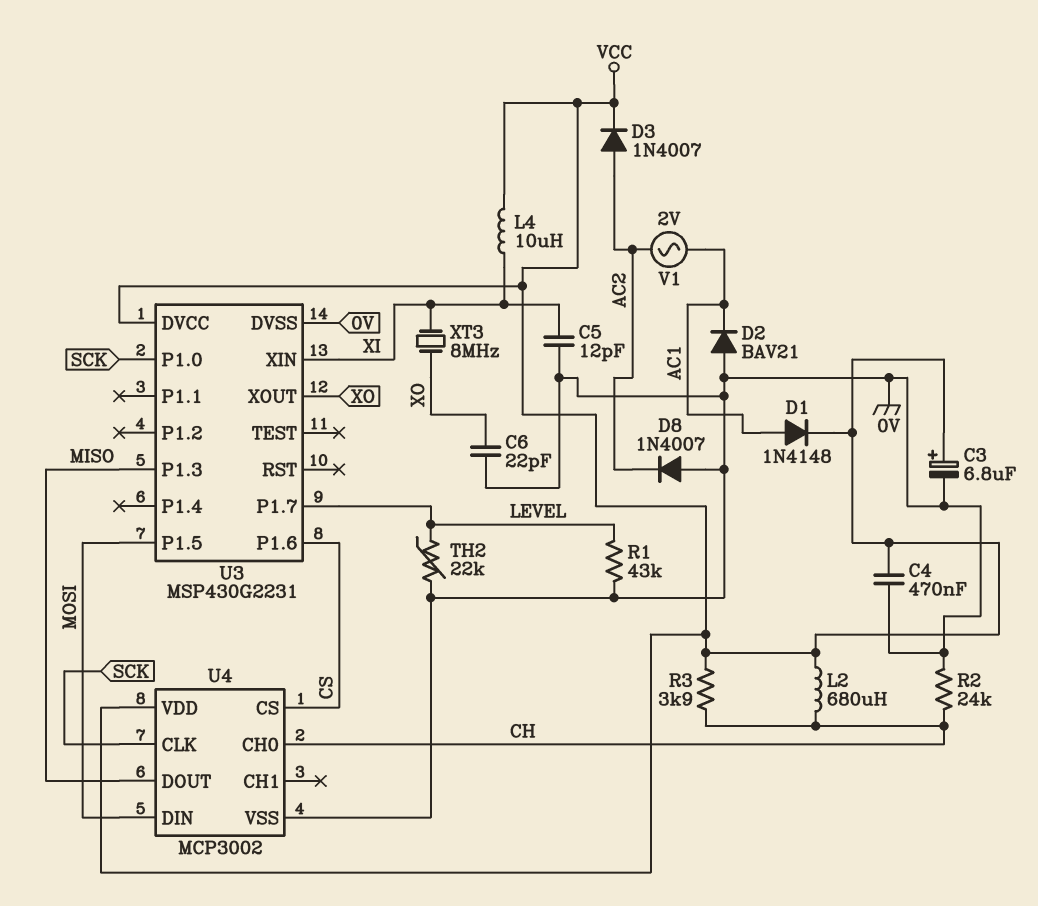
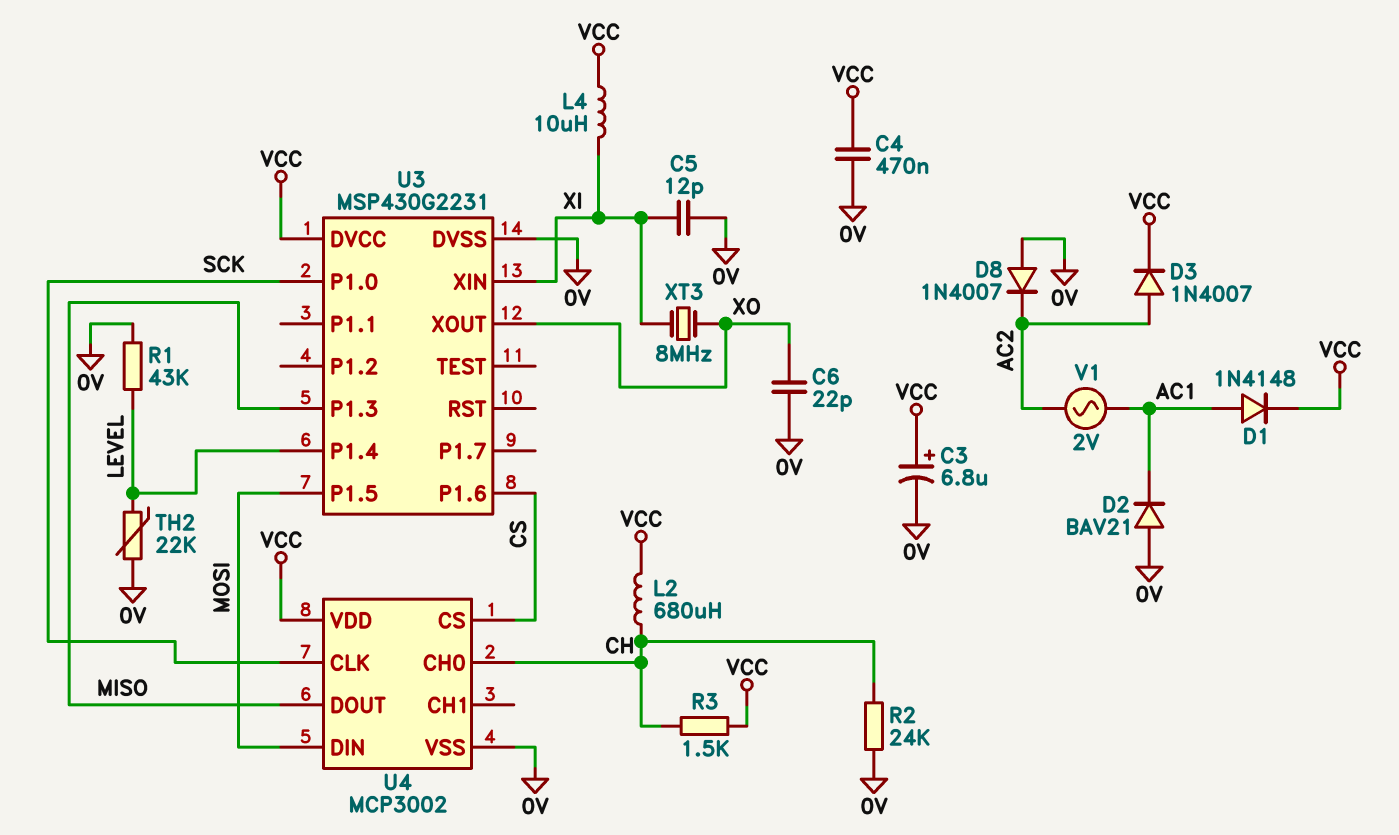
R3: 3.9k (CH, VCC) -> 1.5k (CH, VCC)
U3 pin P1.4: none -> LEVEL
U3 pin P1.7: LEVEL -> none

